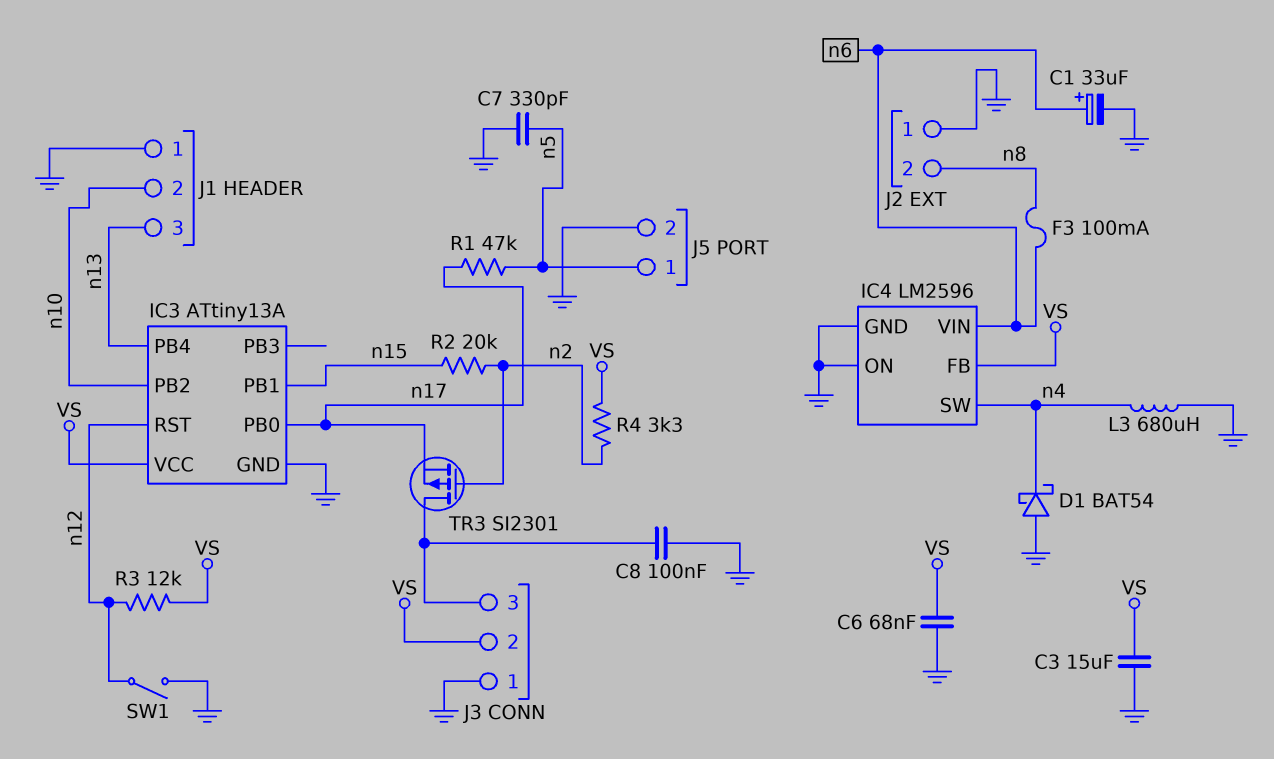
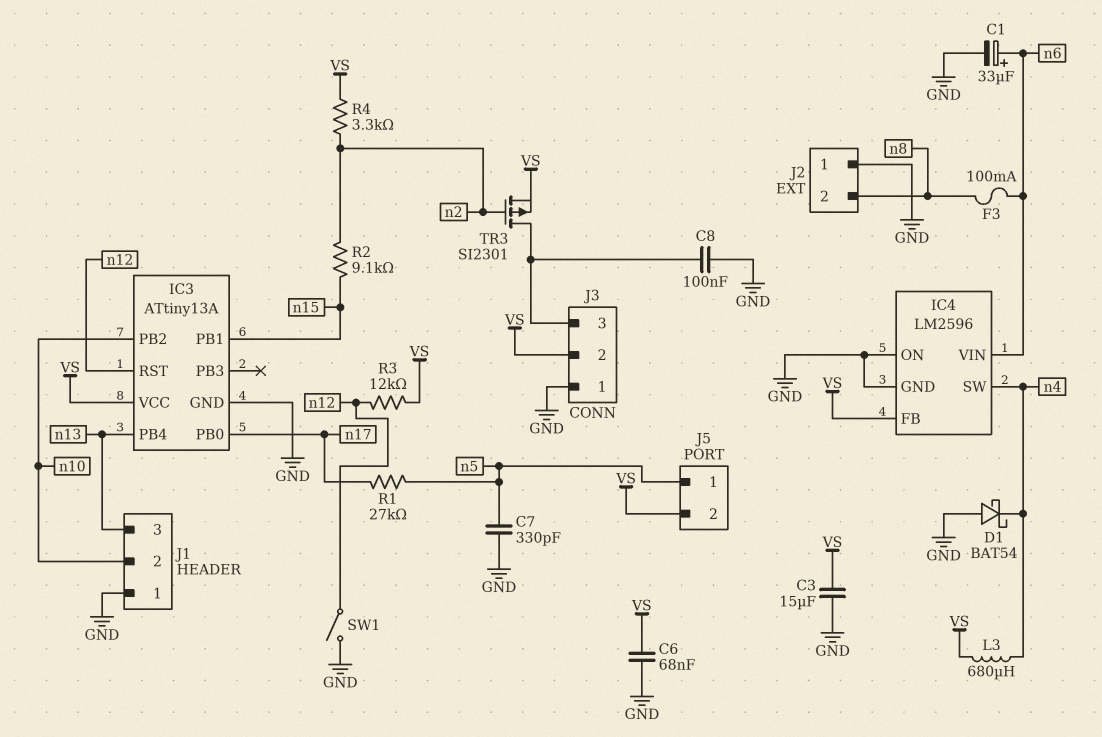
J5 pin 2: GND -> VS
L3: 680uH (GND, n4) -> 680uH (VS, n4)
R1: 47k (n5, n17) -> 27k (n5, n17)
R2: 20k (n2, n15) -> 9.1k (n2, n15)
TR3: PMOS SI2301 (G n2, D J3/3, S n17) -> PMOS SI2301 (G n2, D J3/3, S VS)

